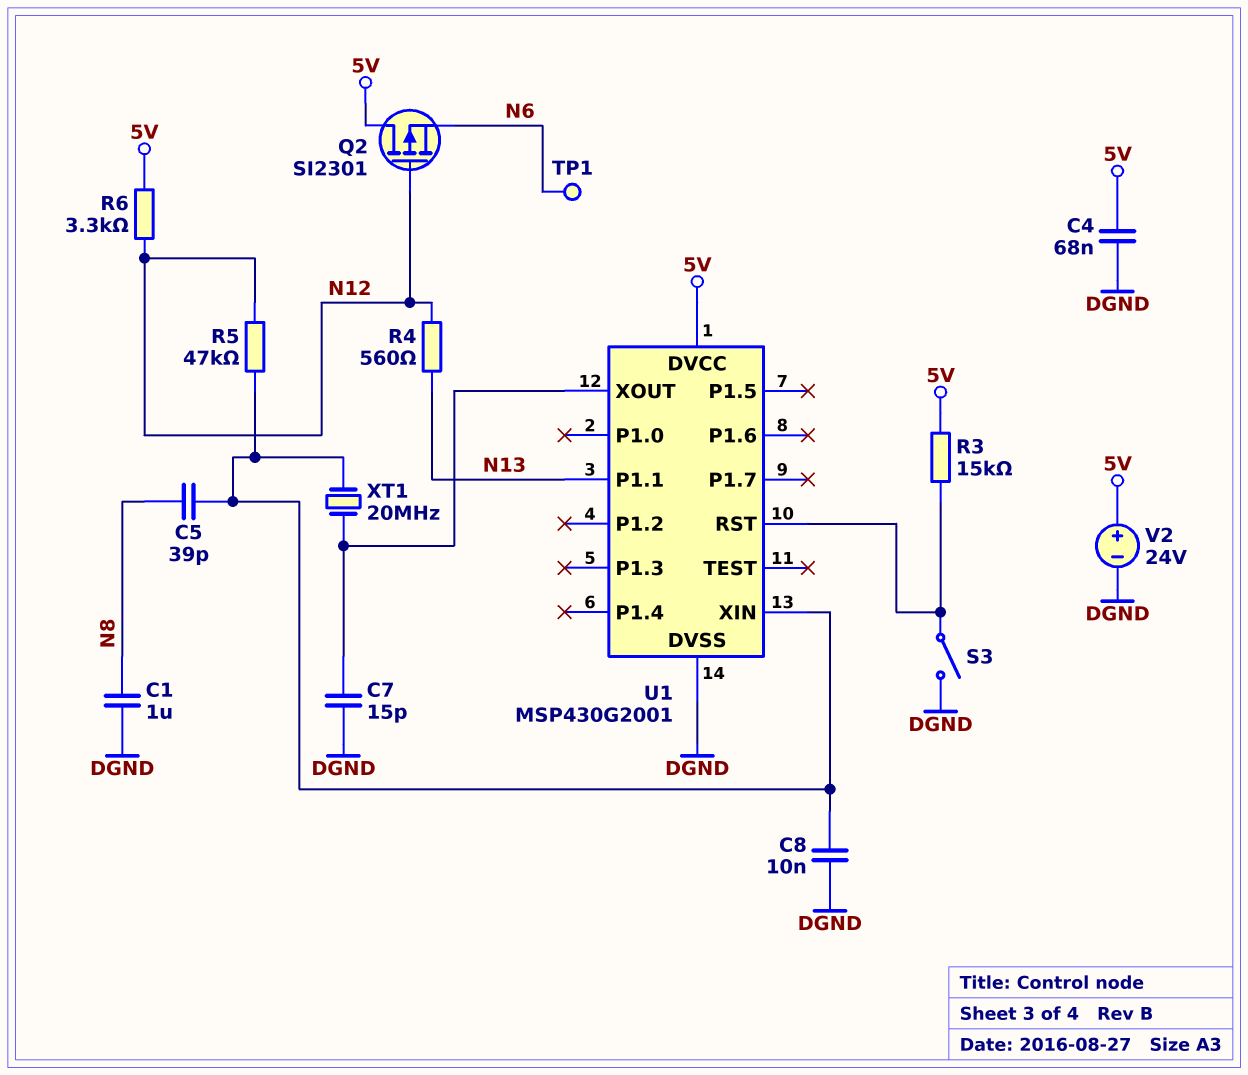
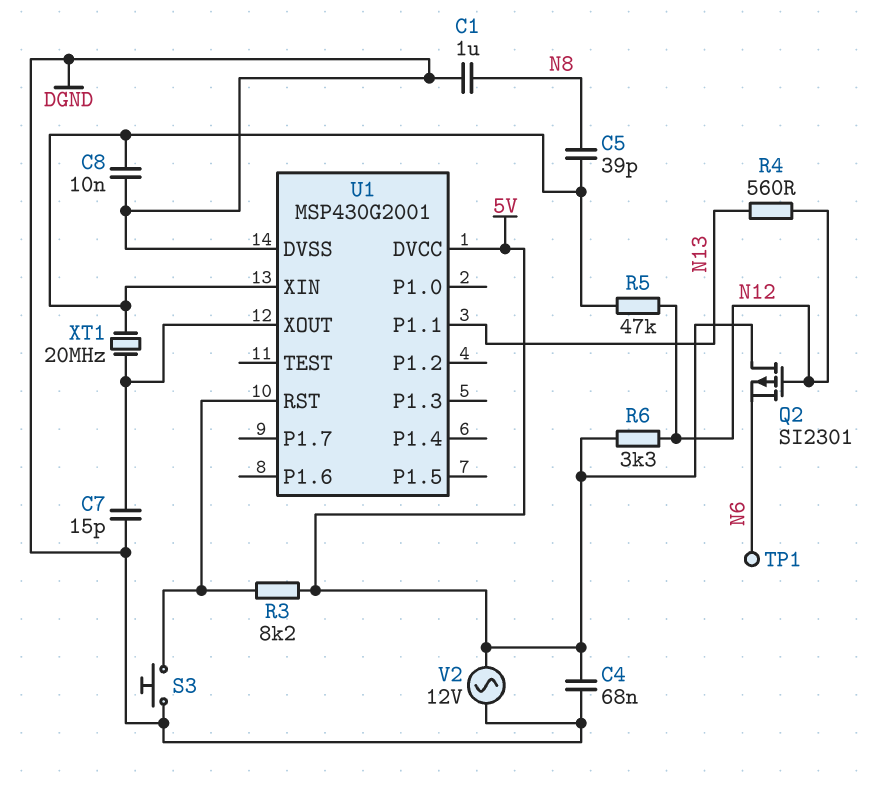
R3: 15k (5V, U1/RST) -> 8.2k (5V, U1/RST)
S3: switch (DGND, U1/RST) -> button (DGND, U1/RST)
V2: 24V (plus 5V, minus DGND) -> AC 12V (5V, DGND)

